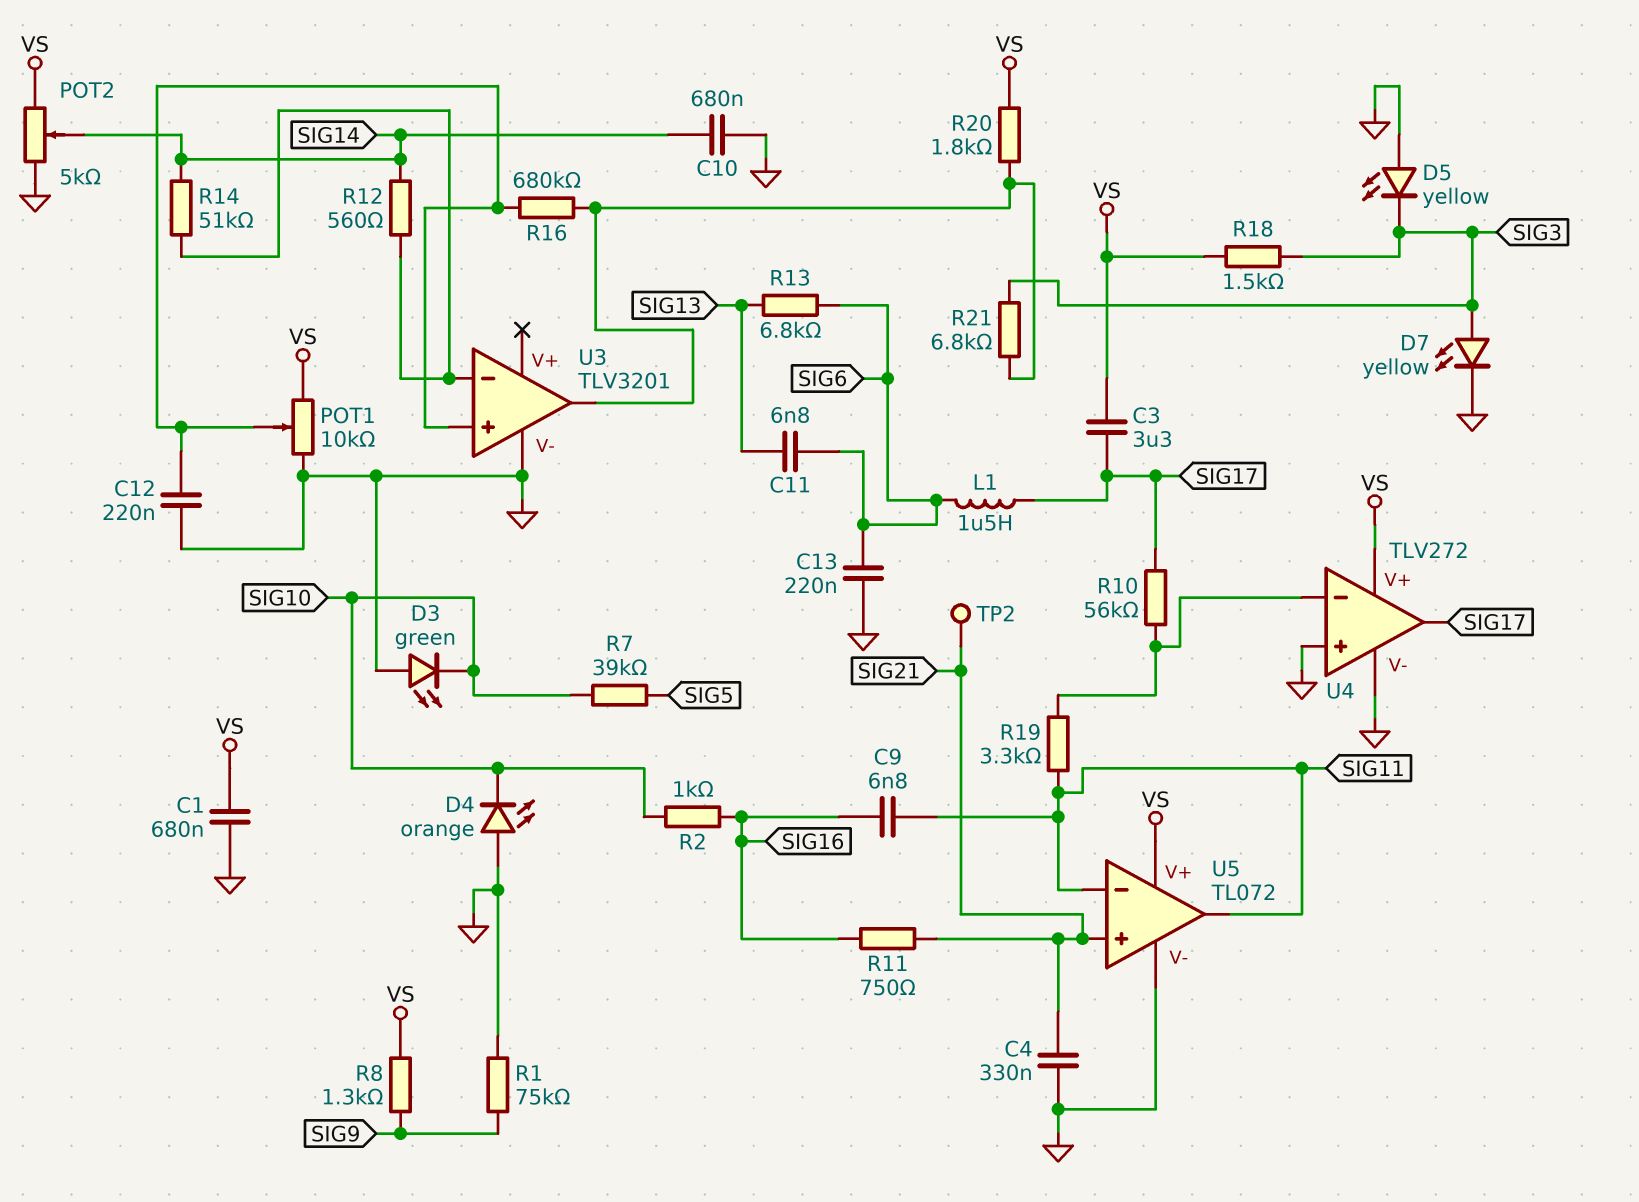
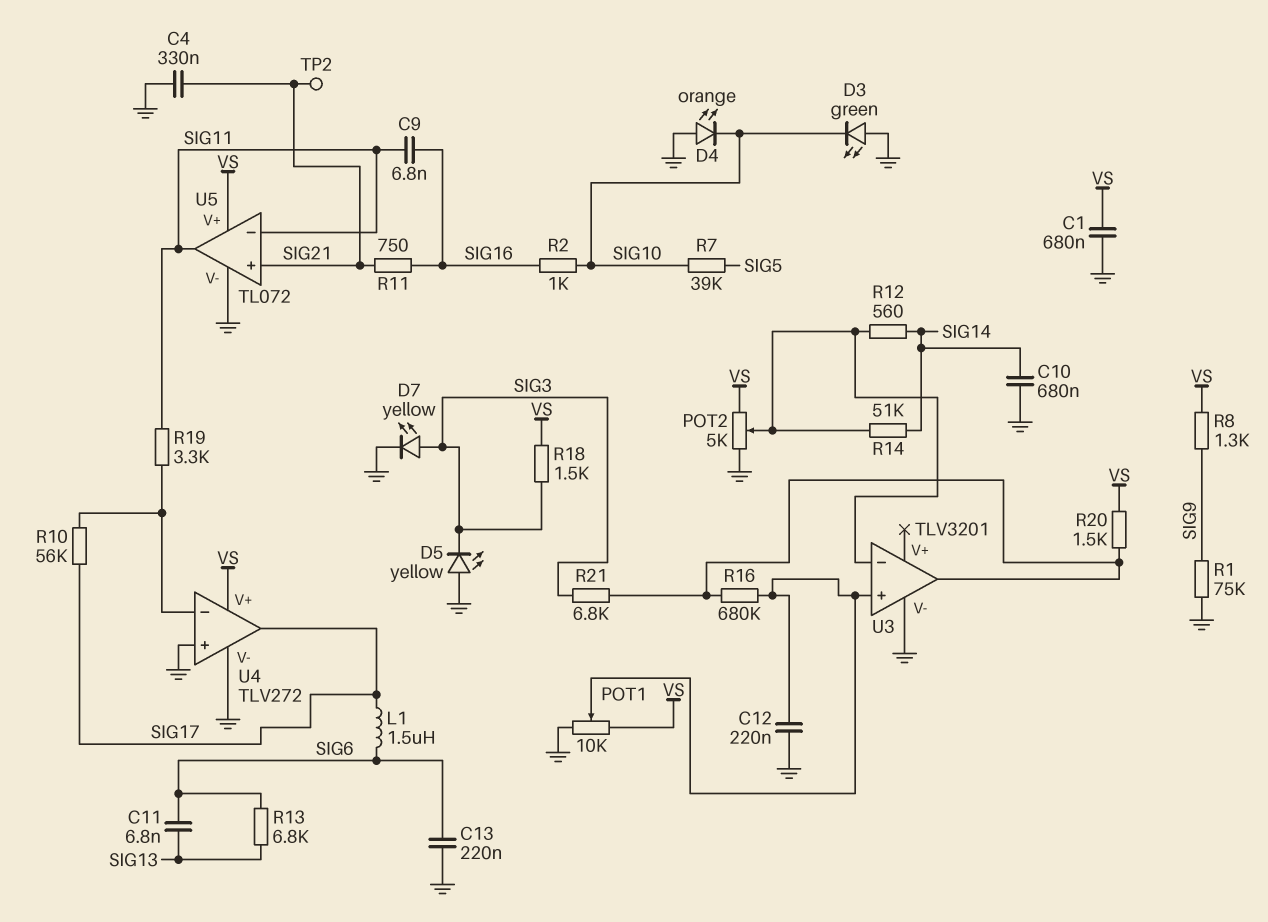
C3: 3.3uF (SIG17, VS) -> none
POT2: 5k (GND, VS, wiper SIG14) -> 5k (GND, VS, wiper U3/in-)
R20: 1.8k (U3/out, VS) -> 1.5k (U3/out, VS)

